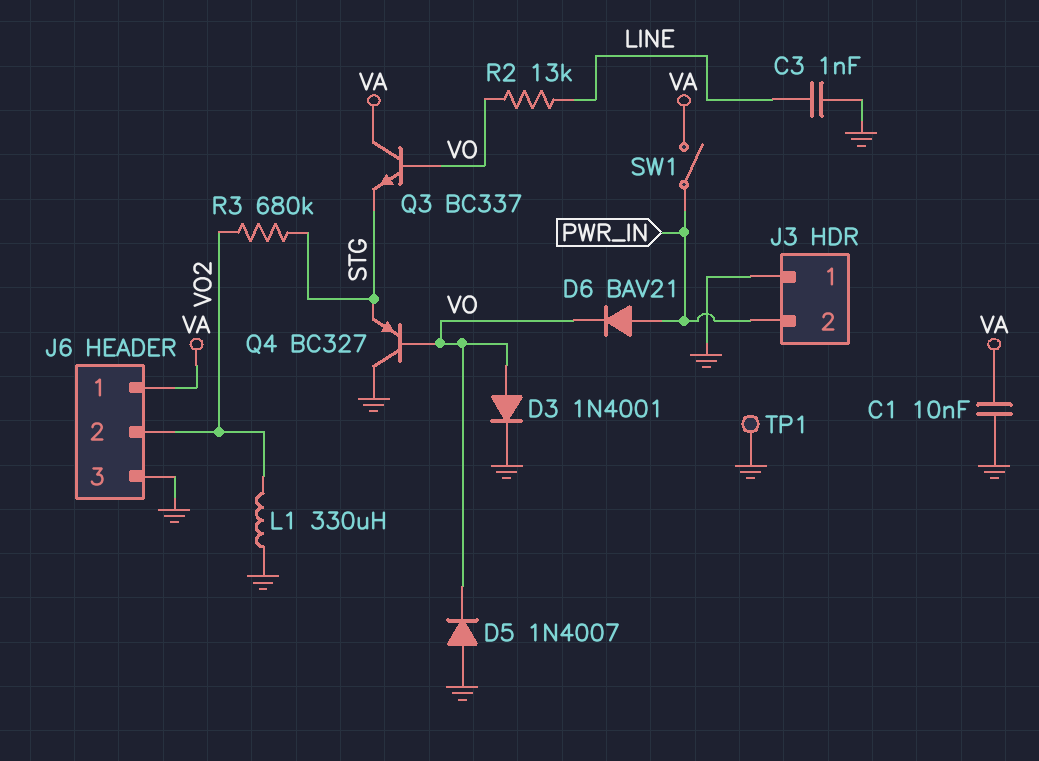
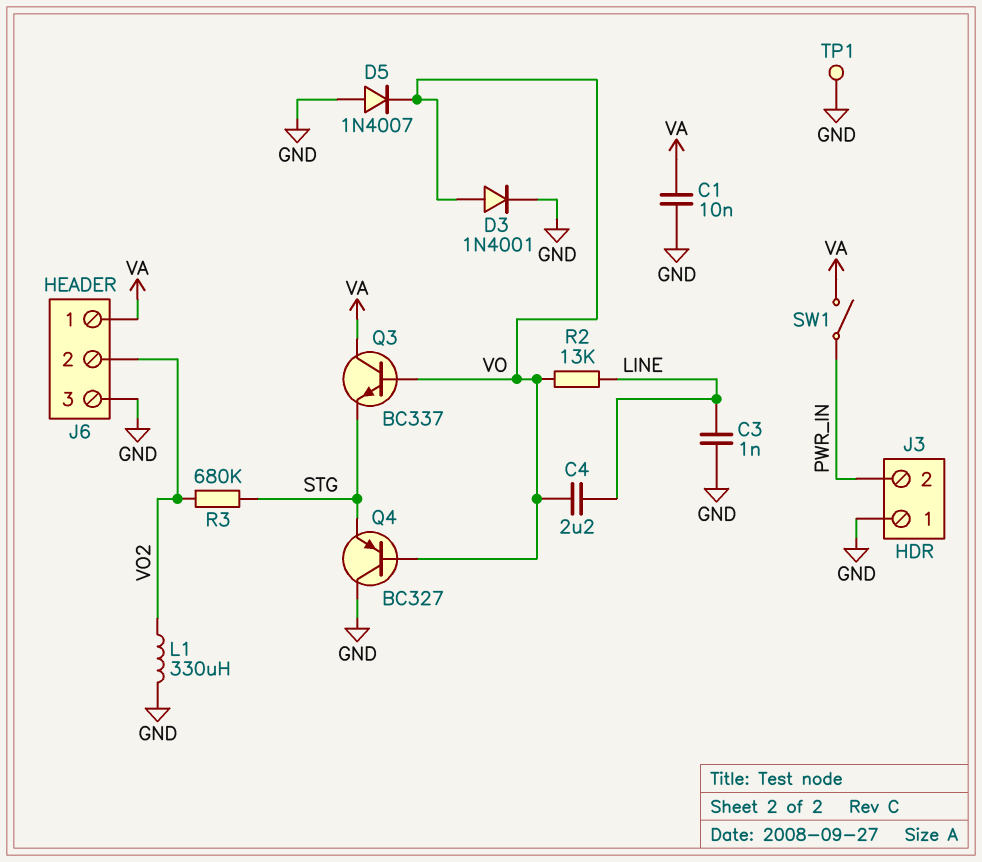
C4: none -> 2.2uF (LINE, VO)
D6: diode BAV21 (A PWR_IN, K VO) -> none

